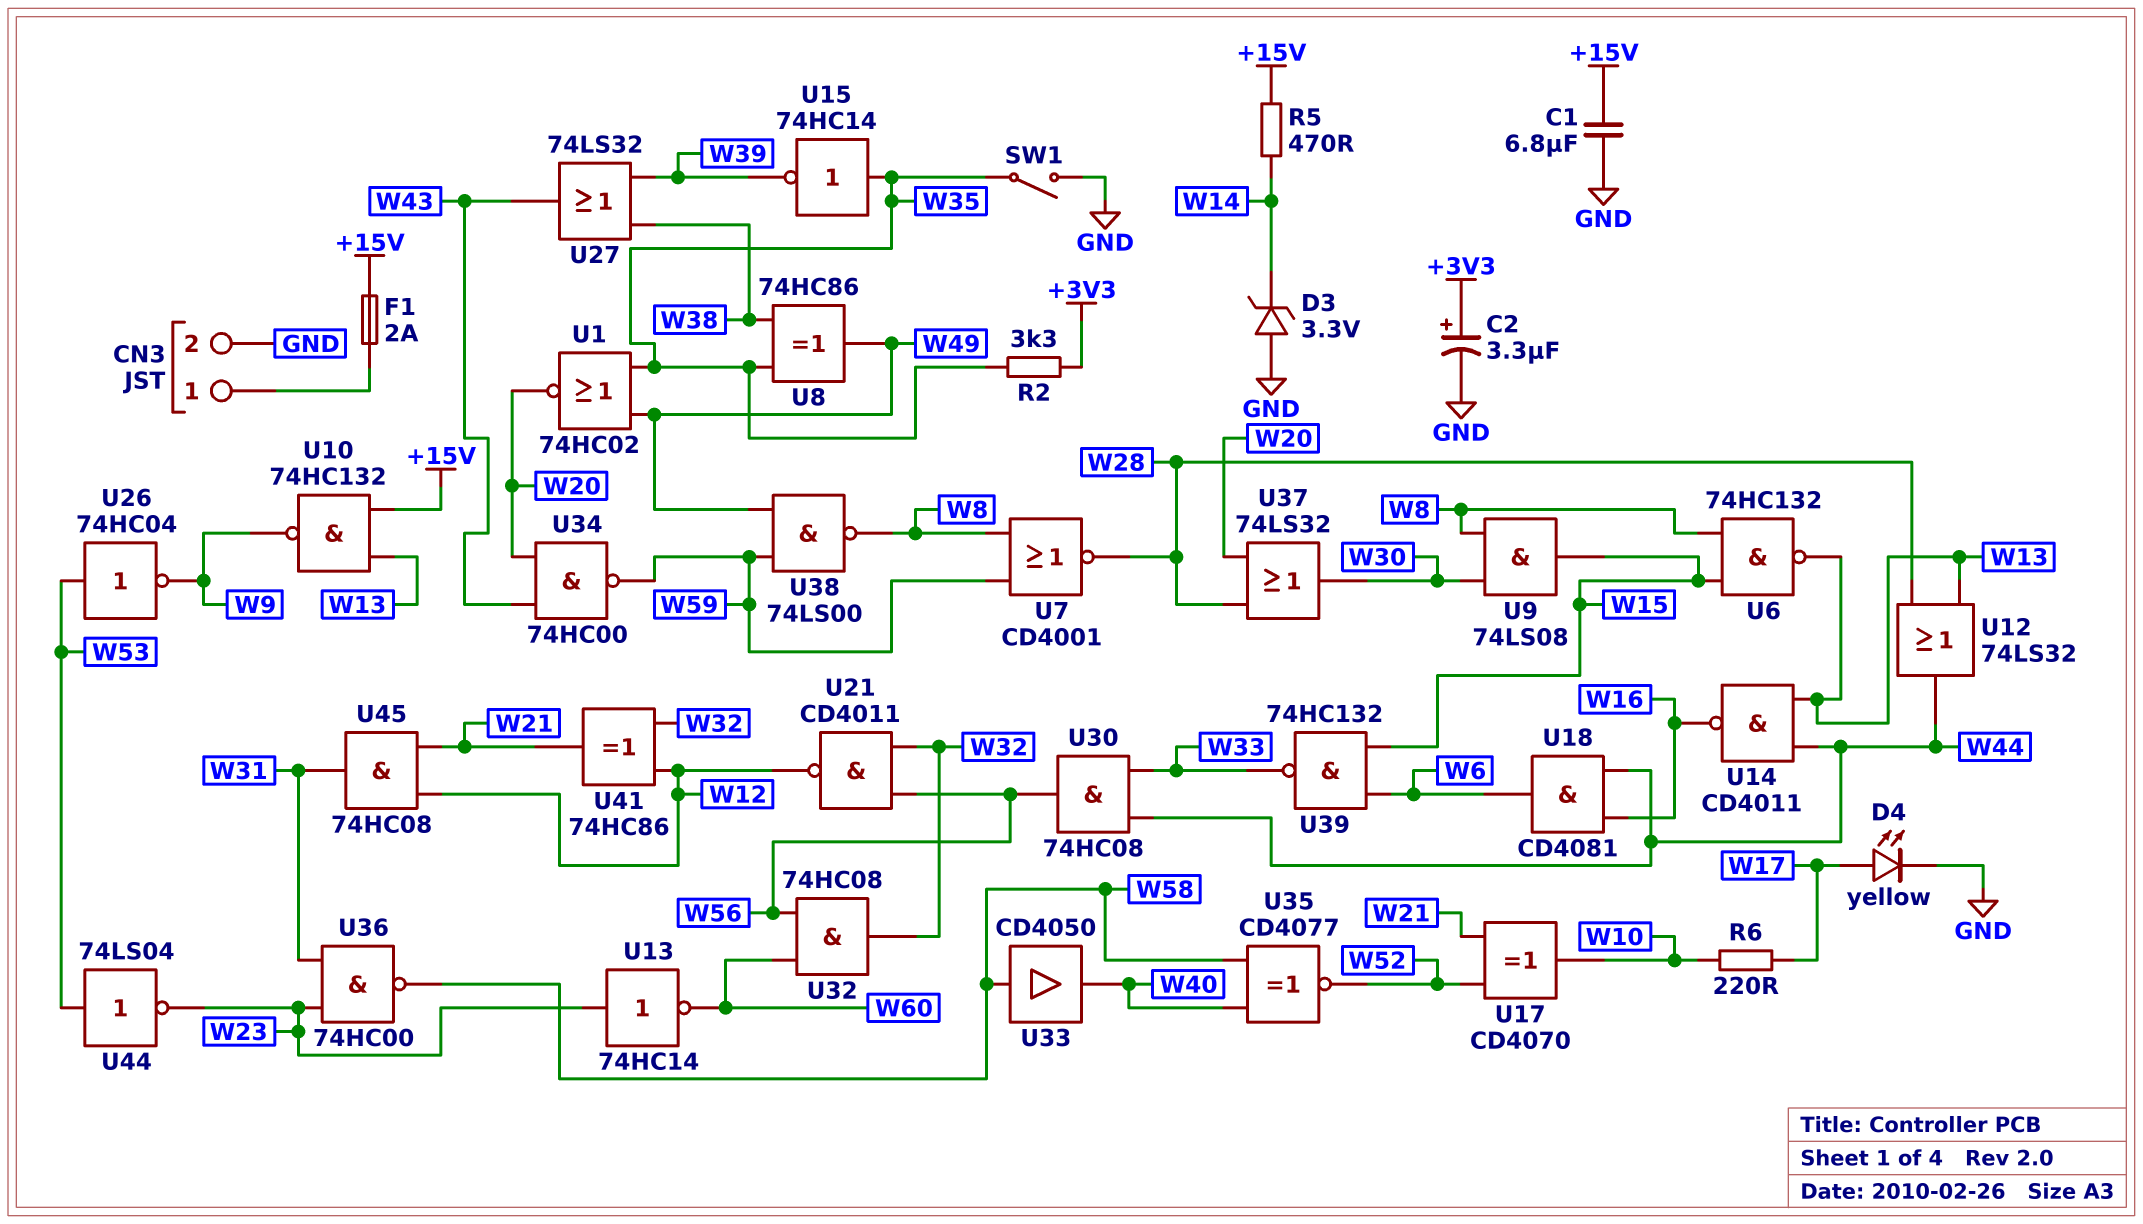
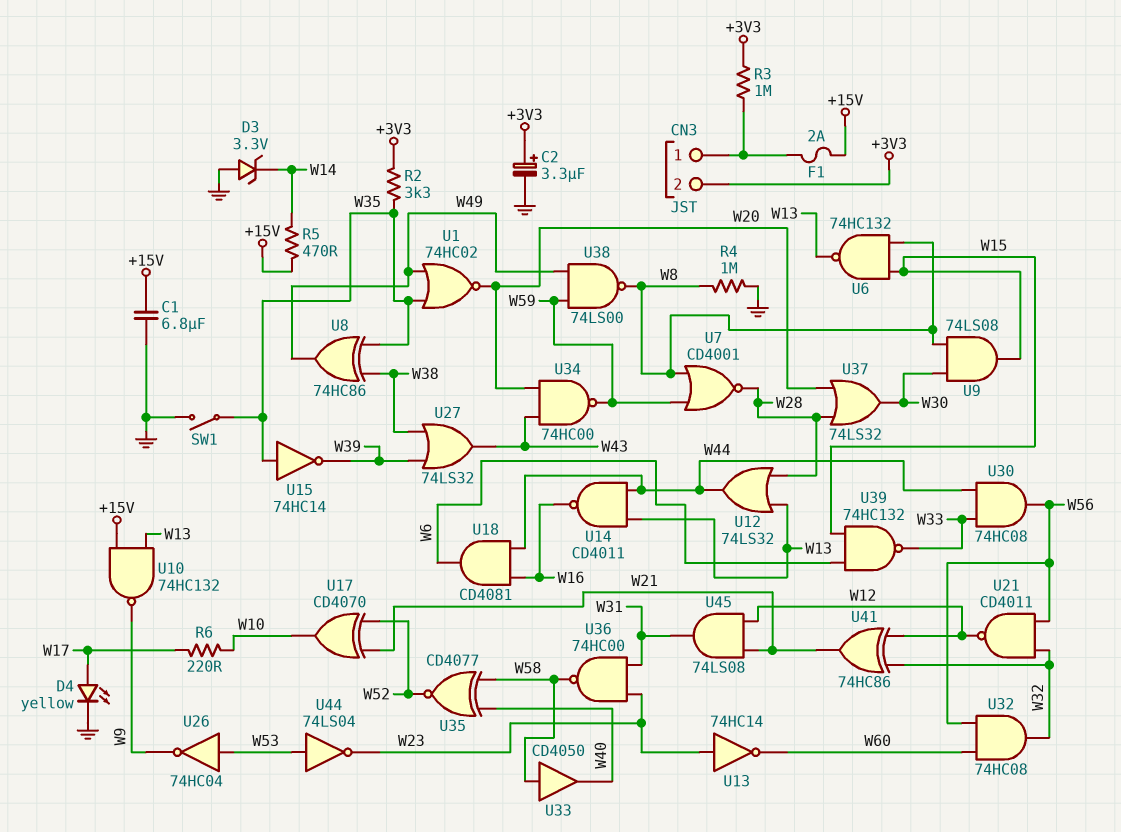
CN3 pin 2: GND -> +3V3
R3: none -> 1M (+3V3, CN3/1)
R4: none -> 1M (GND, W8)
U45: AND 74HC08 (in W12, in W21, out W31) -> AND 74LS08 (in W12, in W21, out W31)

